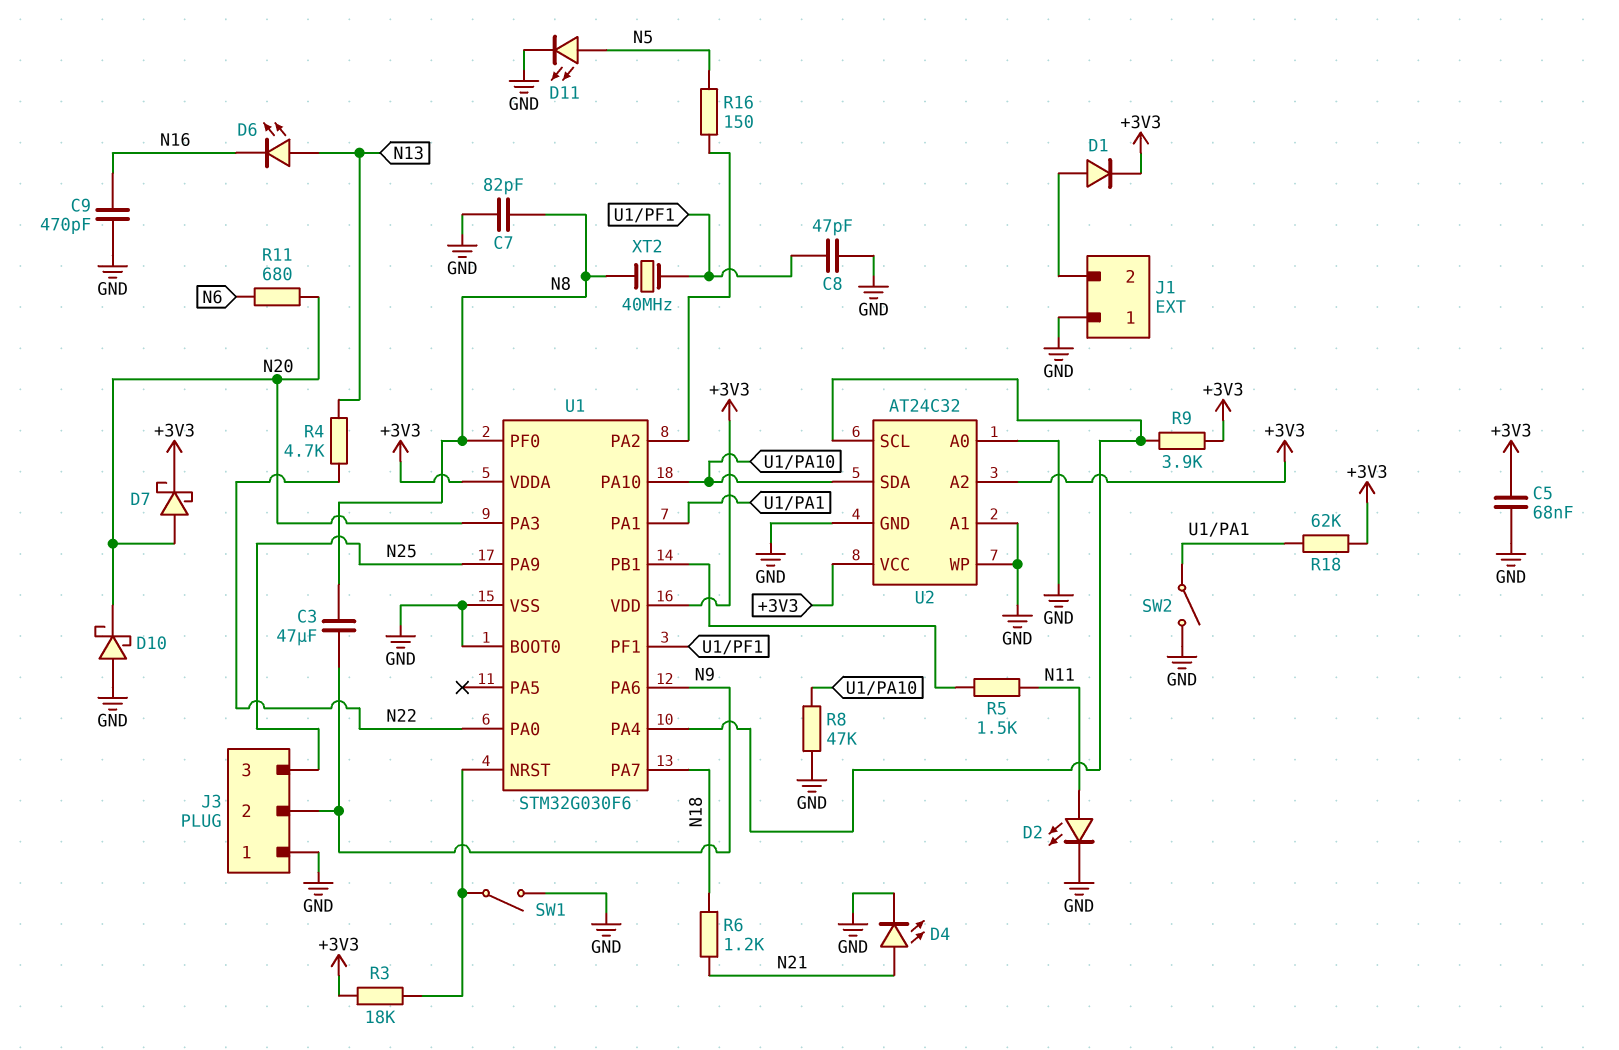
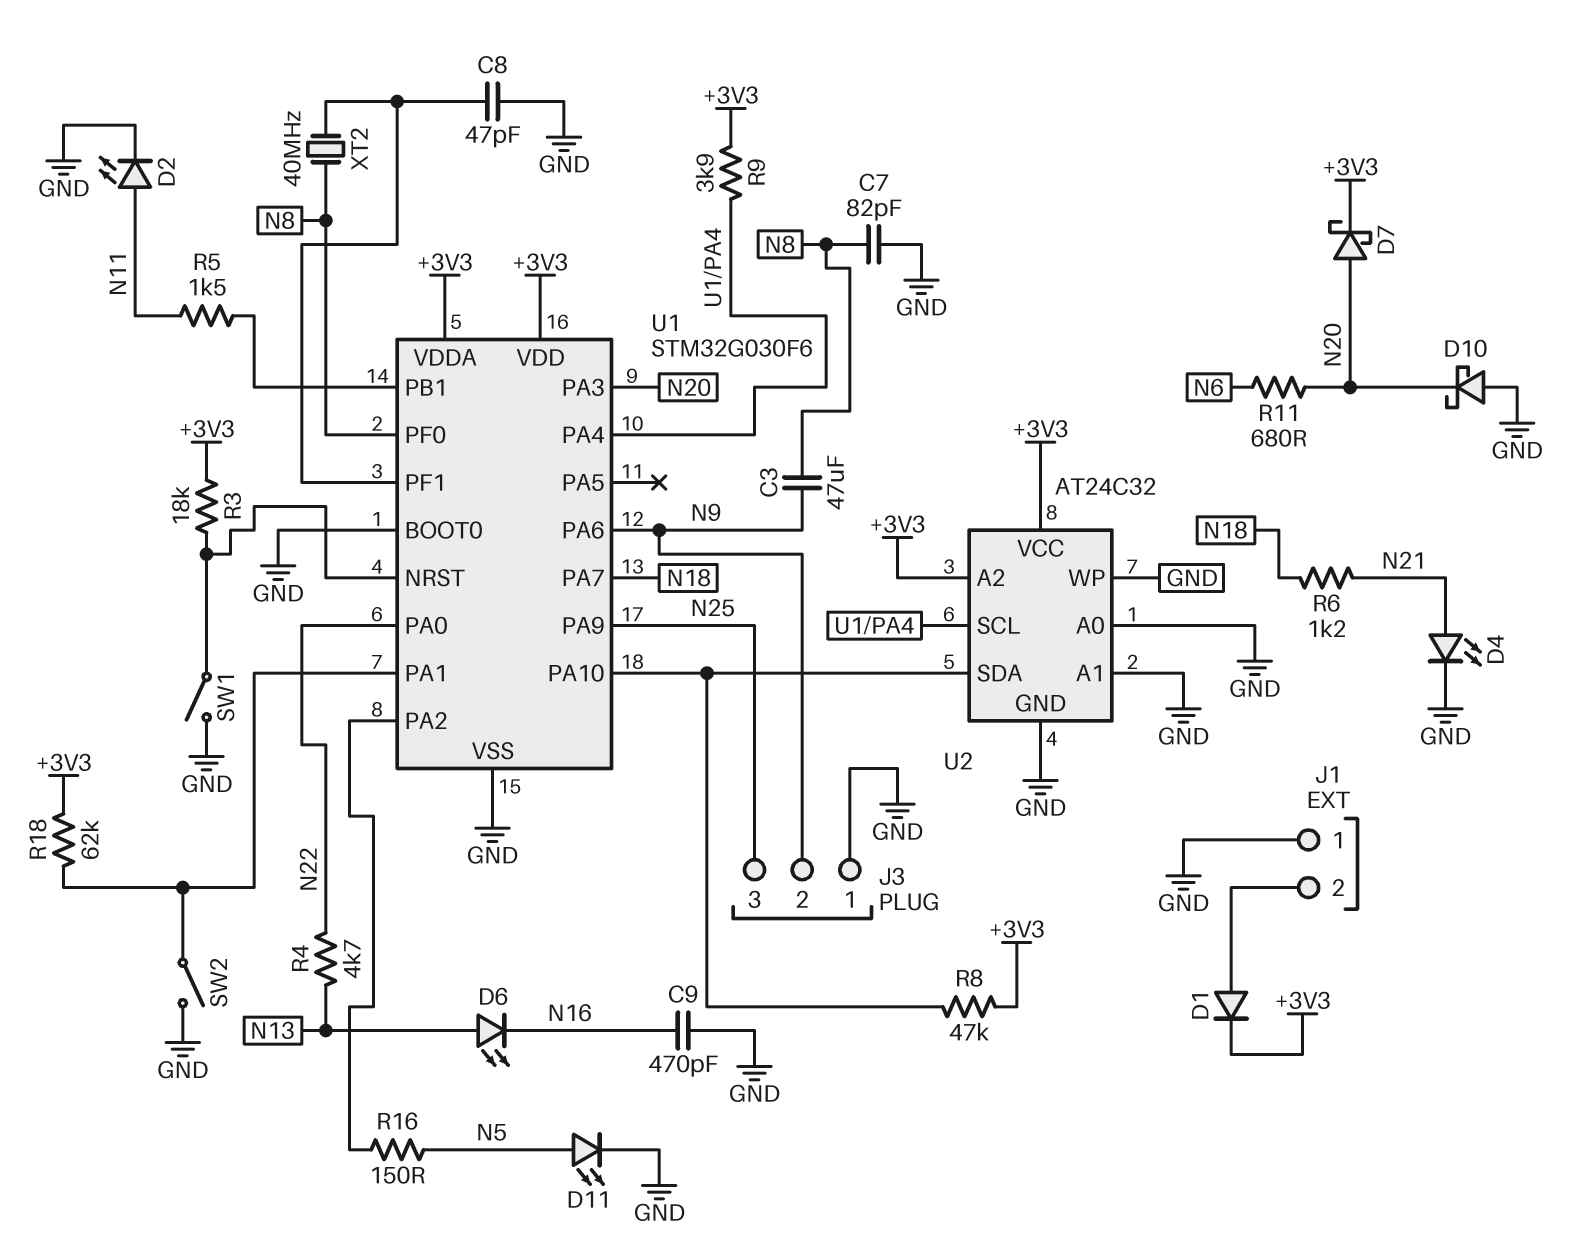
C5: 68nF (+3V3, GND) -> none
R8: 47k (GND, U1/PA10) -> 47k (+3V3, U1/PA10)

